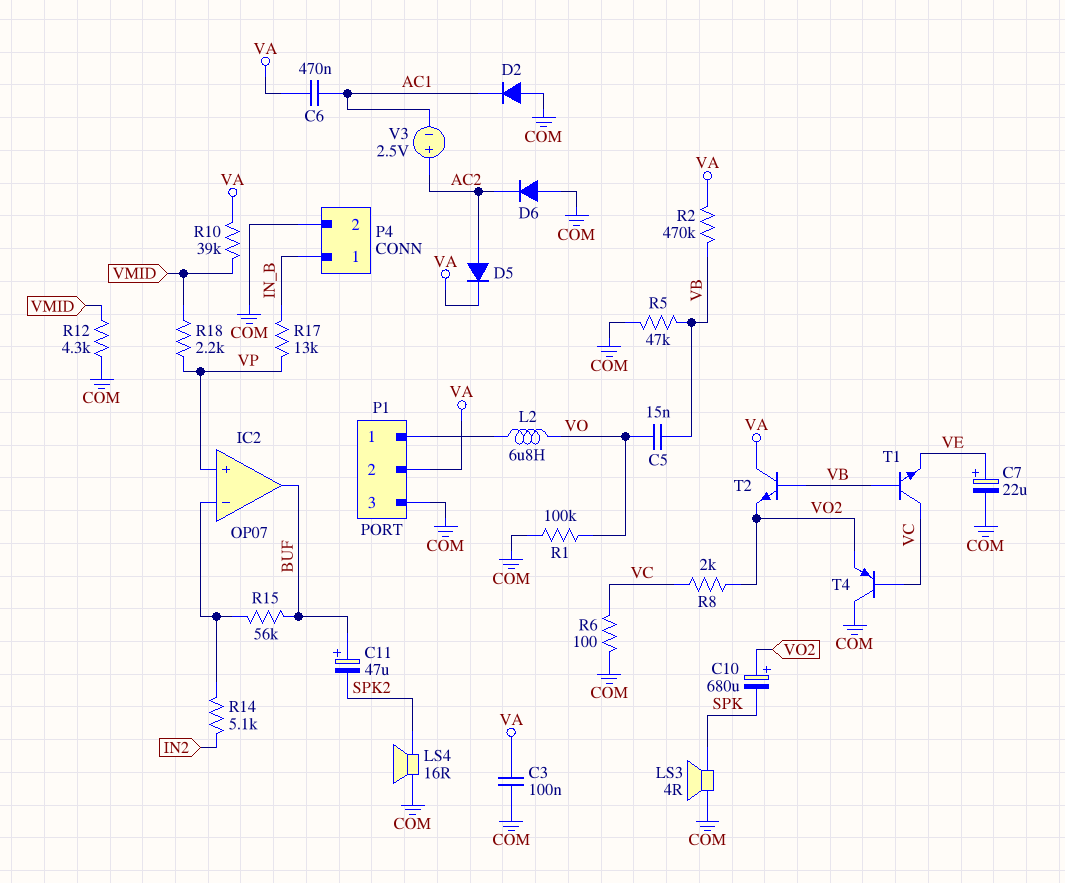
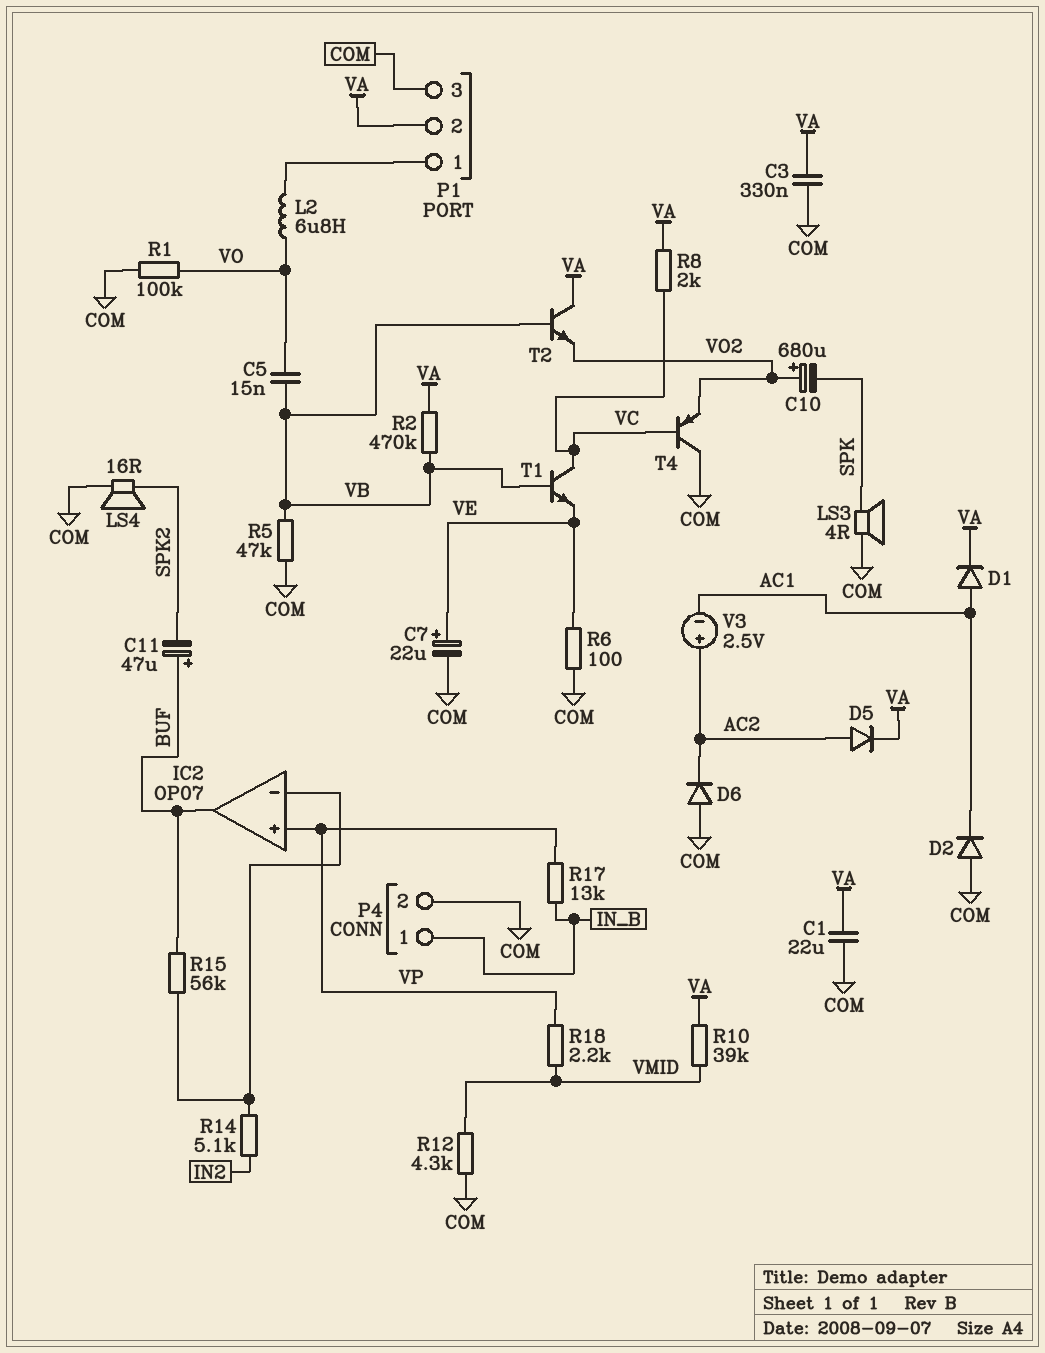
C1: none -> 22uF (COM, VA)
C3: 100nF (COM, VA) -> 330nF (COM, VA)
C6: 470nF (AC1, VA) -> none
D1: none -> diode (A AC1, K VA)
R6: 100 (COM, VC) -> 100 (COM, VE)
R8: 2k (VC, VO2) -> 2k (VA, VC)

